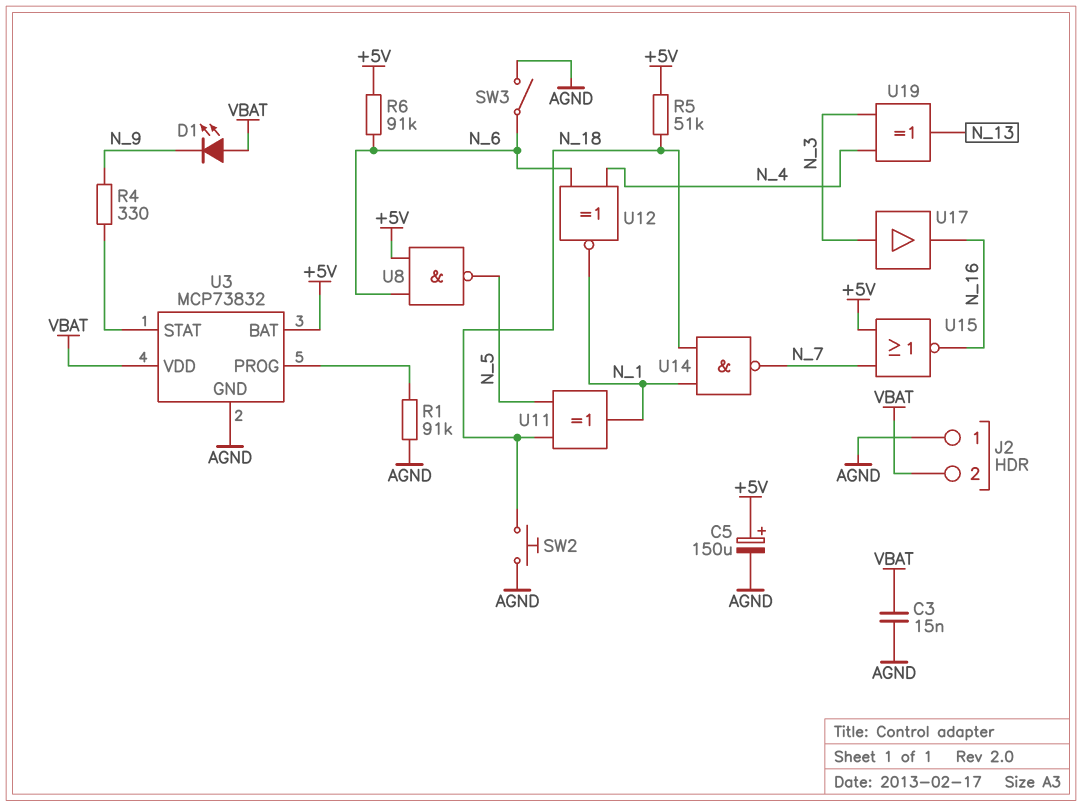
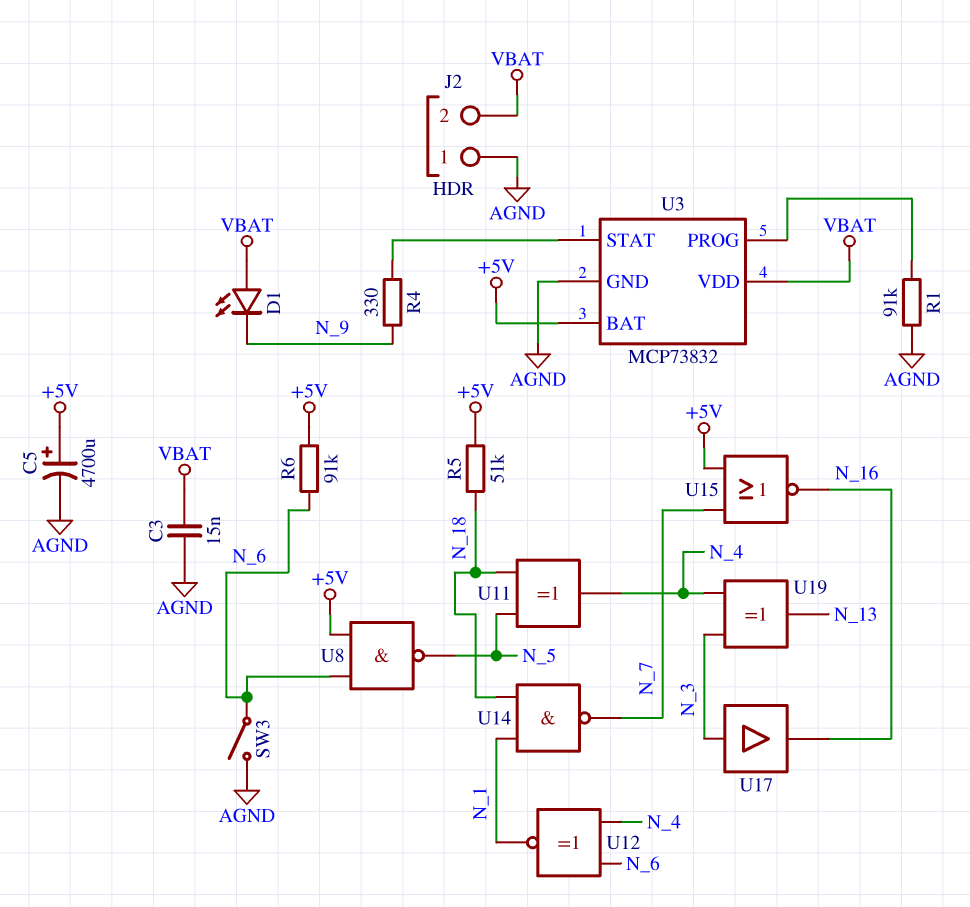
C5: 150uF (plus +5V, minus AGND) -> 4700uF (plus +5V, minus AGND)
SW2: button (AGND, N_18) -> none
U11: XOR (in N_5, in N_18, out N_1) -> XOR (in N_5, in N_18, out N_4)

